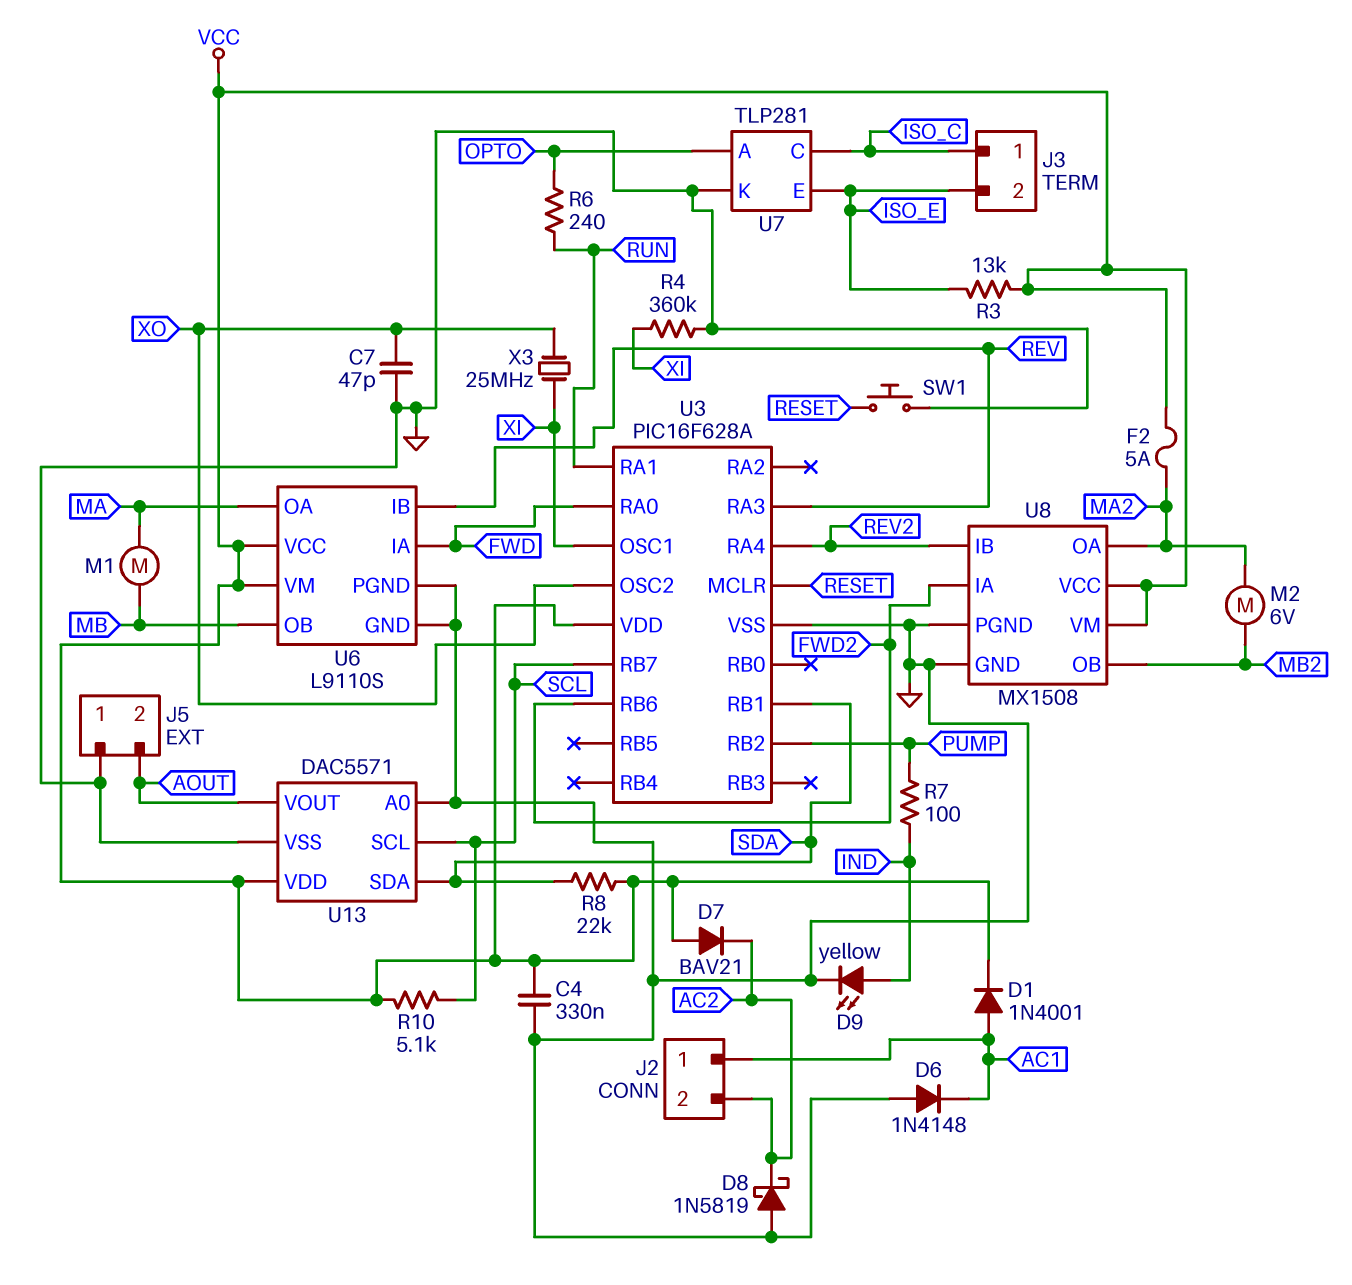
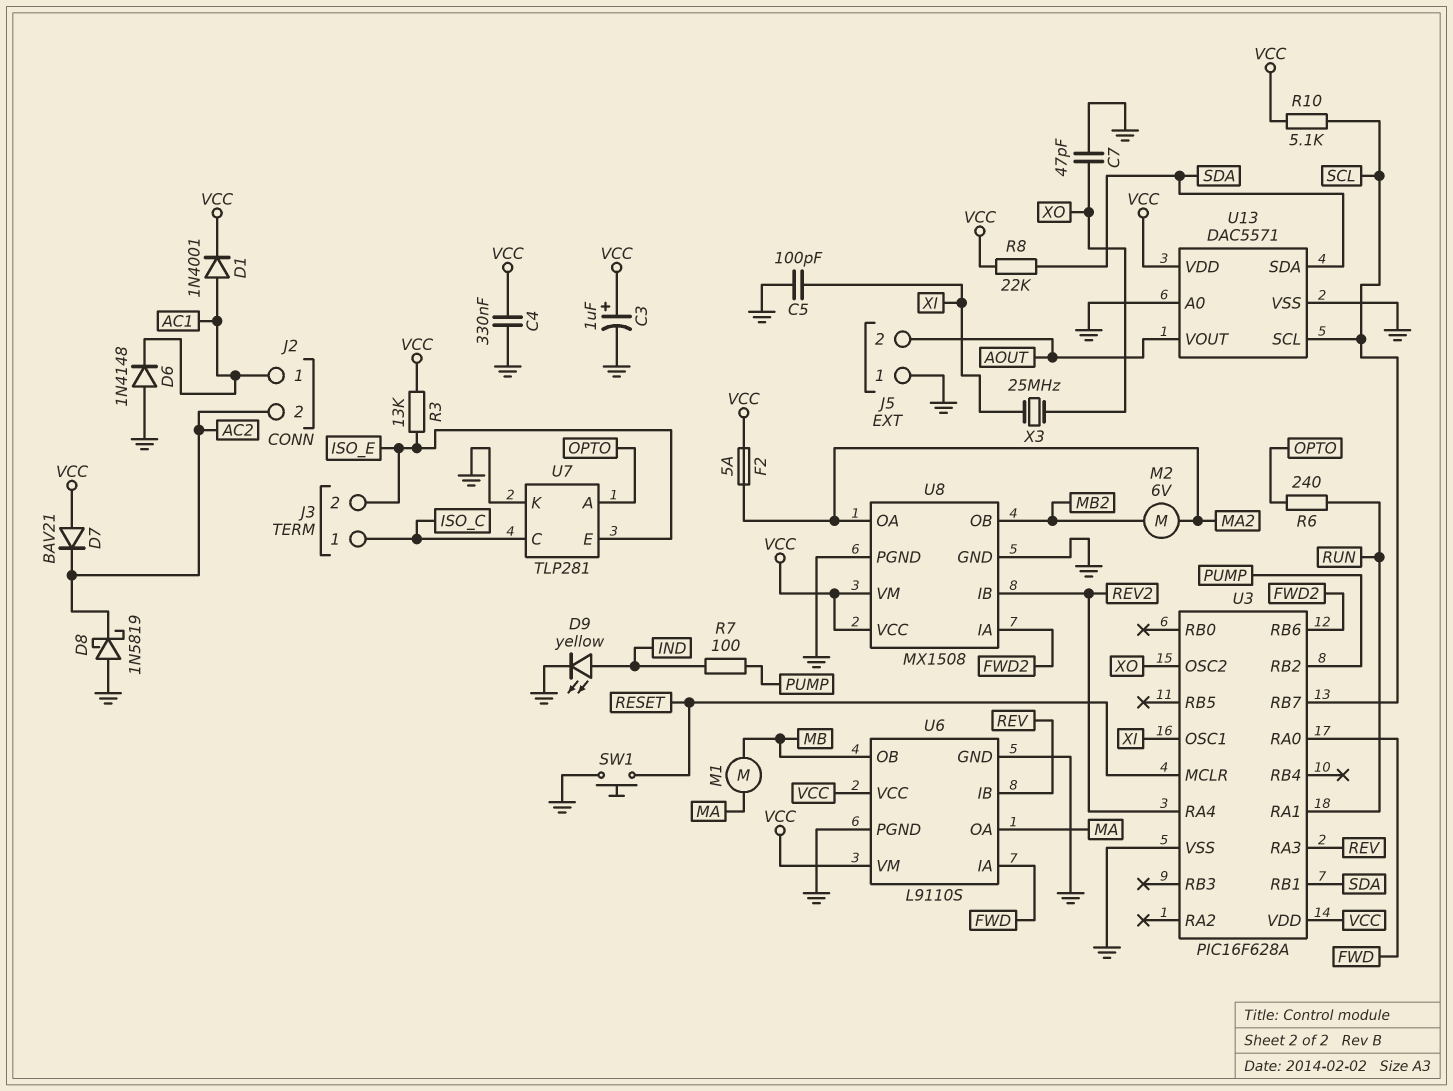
C3: none -> 1uF (plus VCC, minus GND)
C5: none -> 100pF (GND, XI)
R4: 360k (GND, XI) -> none

